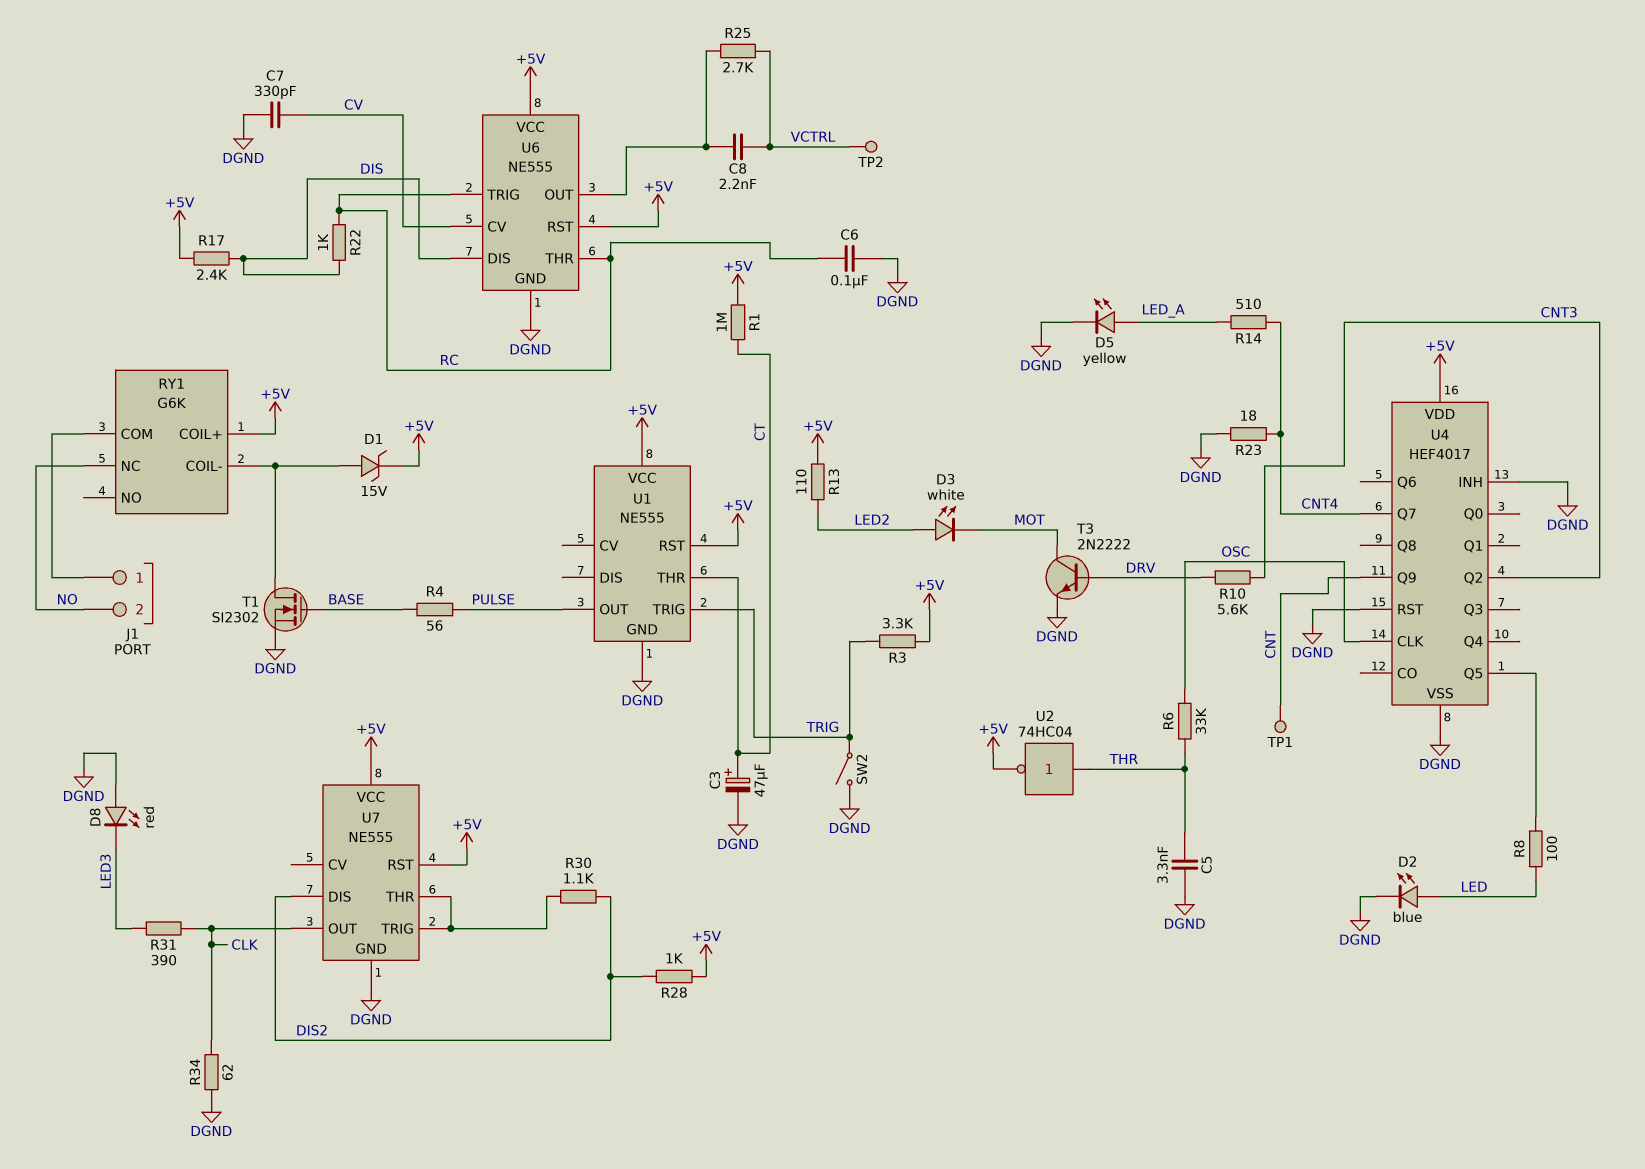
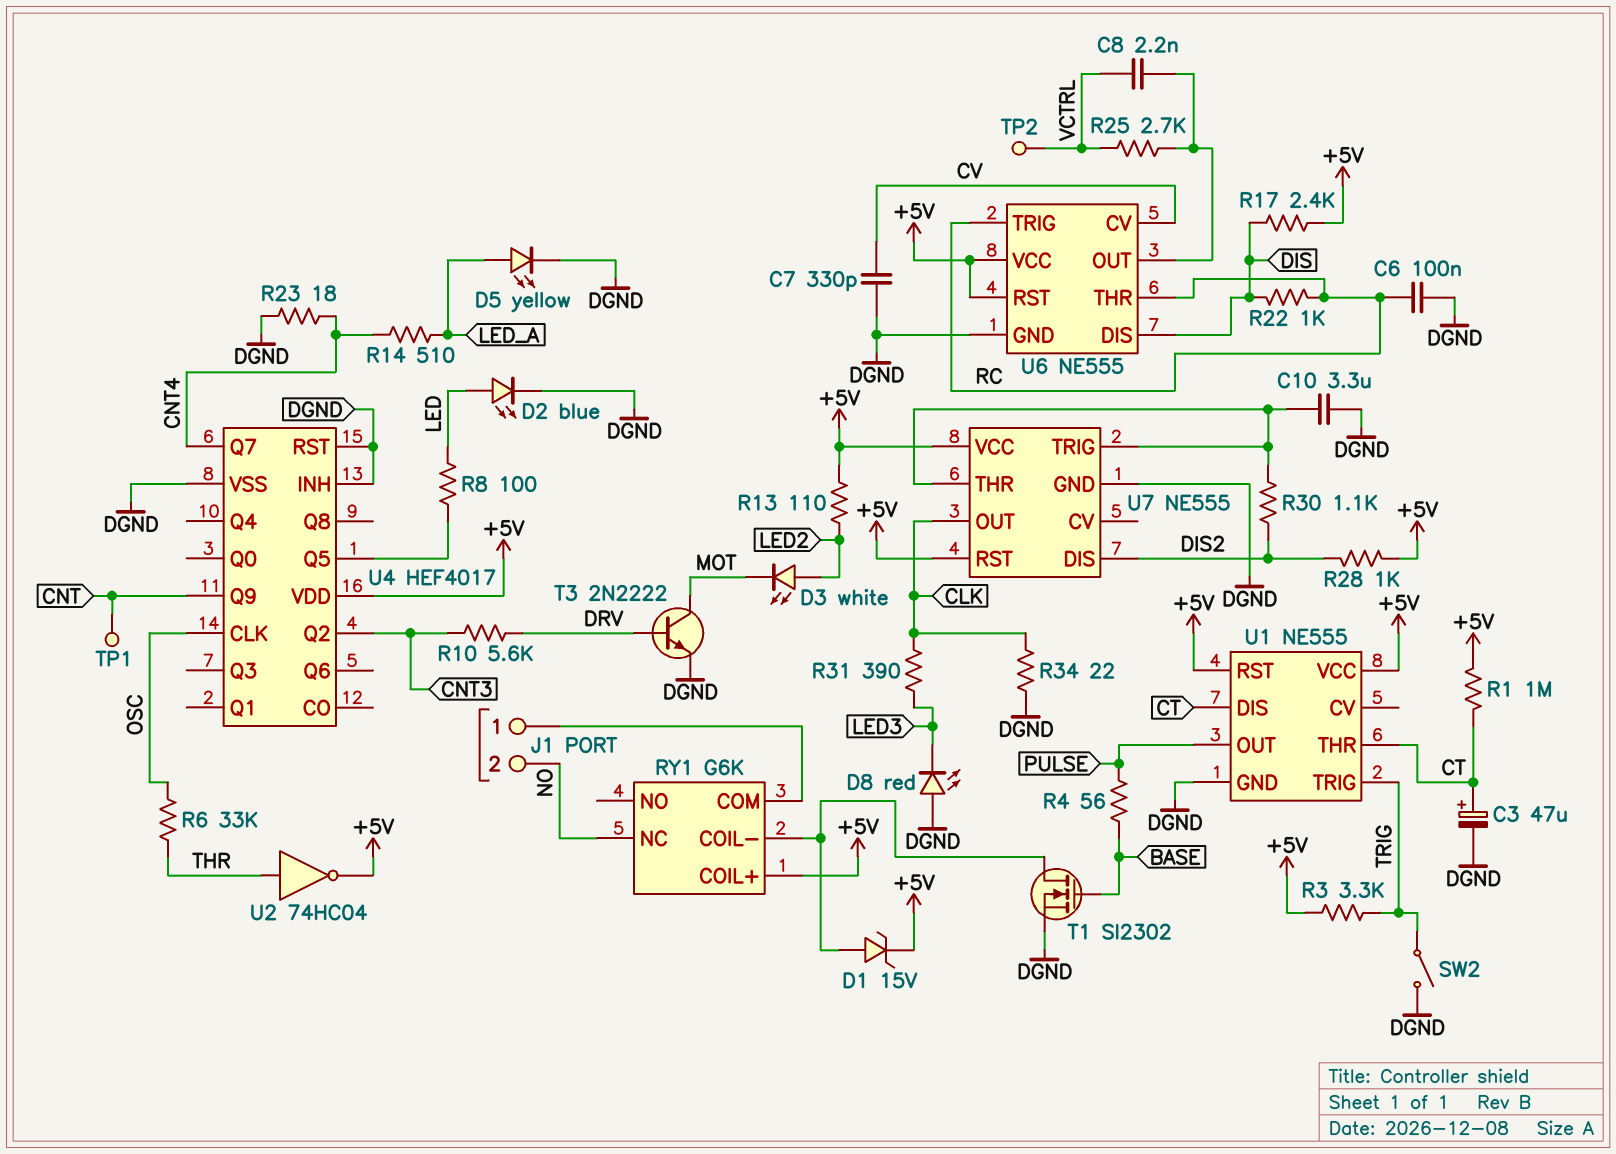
C5: 3.3nF (DGND, THR) -> none
C10: none -> 3.3uF (DGND, U7/THR)
R34: 62 (CLK, DGND) -> 22 (CLK, DGND)
U1 pin DIS: none -> CT

